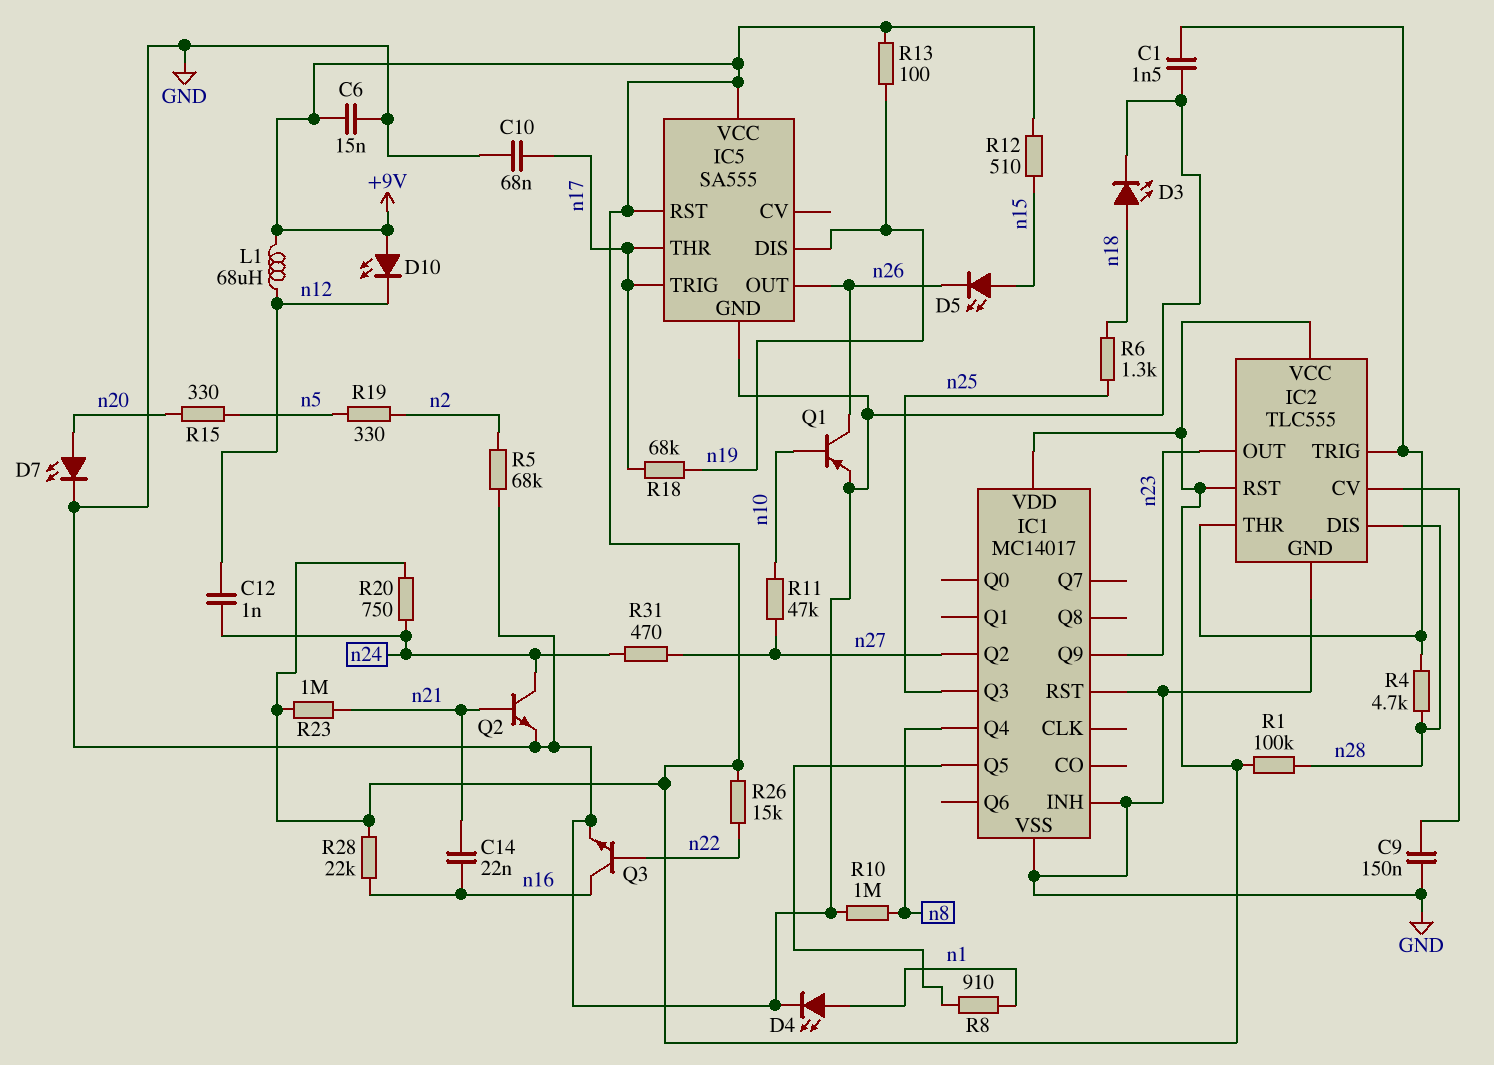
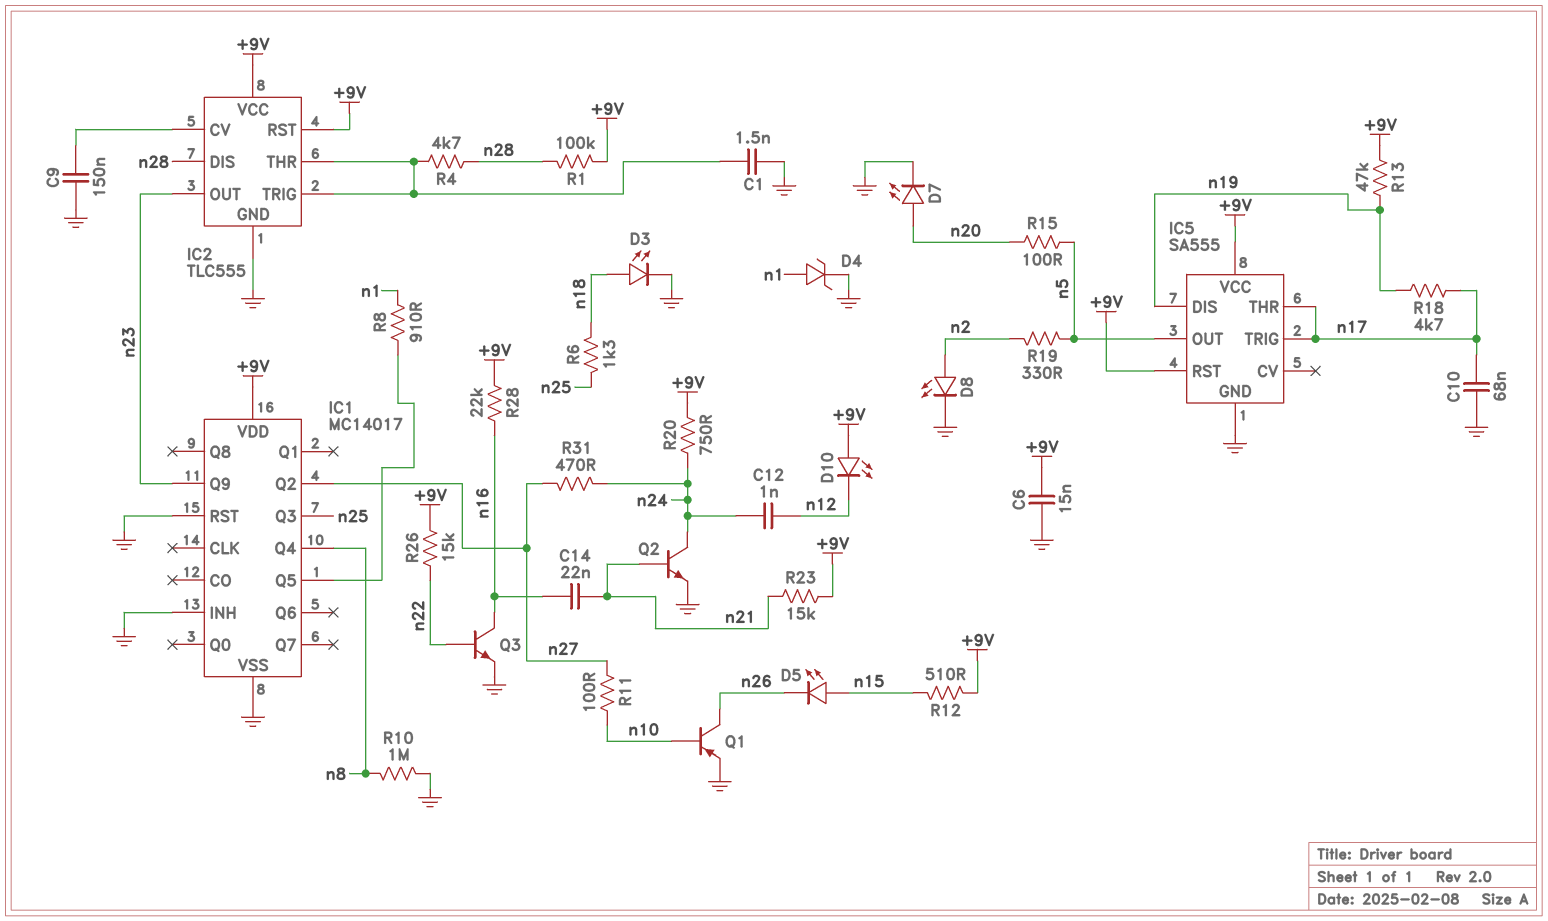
D4: LED (A n1, K GND) -> zener (A n1, K GND)
D8: none -> LED (A n2, K GND)
IC5 pin OUT: n26 -> n5
L1: 68uH (+9V, n12) -> none
R5: 68k (GND, n2) -> none
R11: 47k (n10, n27) -> 100 (n10, n27)
R13: 100 (+9V, n19) -> 47k (+9V, n19)
R15: 330 (n5, n20) -> 100 (n5, n20)
R18: 68k (n17, n19) -> 4.7k (n17, n19)
R23: 1M (+9V, n21) -> 15k (+9V, n21)

